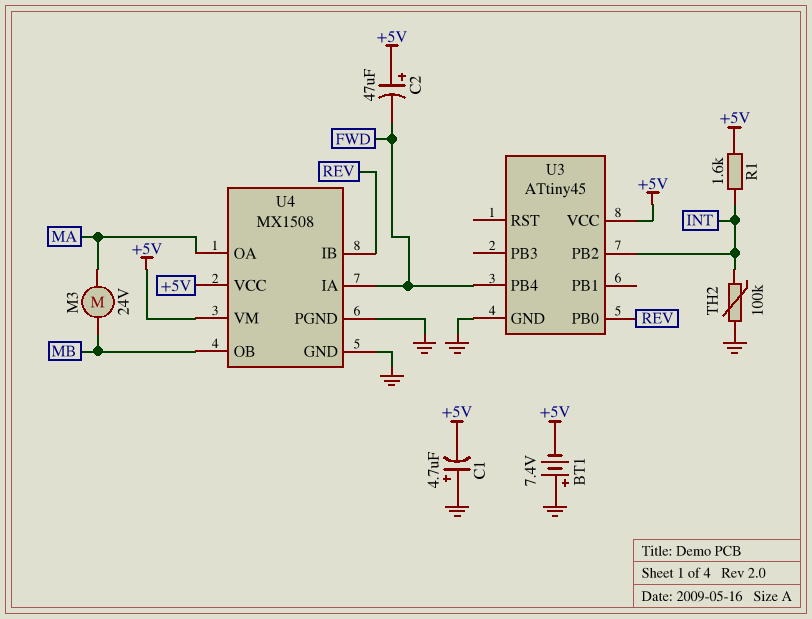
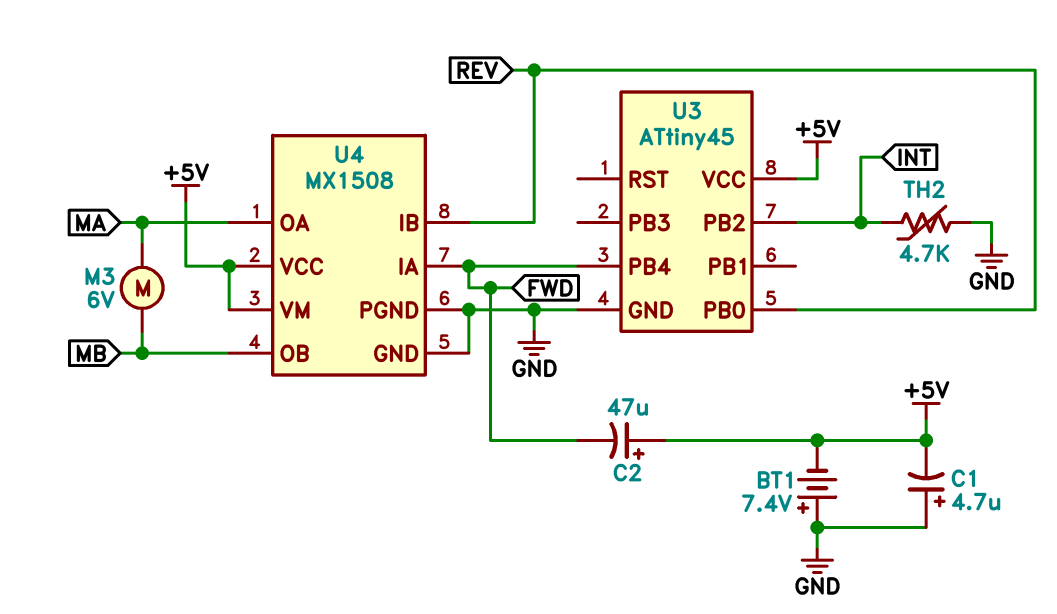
M3: motor 24V (MA, MB) -> motor 6V (MA, MB)
R1: 1.6k (+5V, INT) -> none
TH2: 100k (GND, INT) -> 4.7k (GND, INT)

